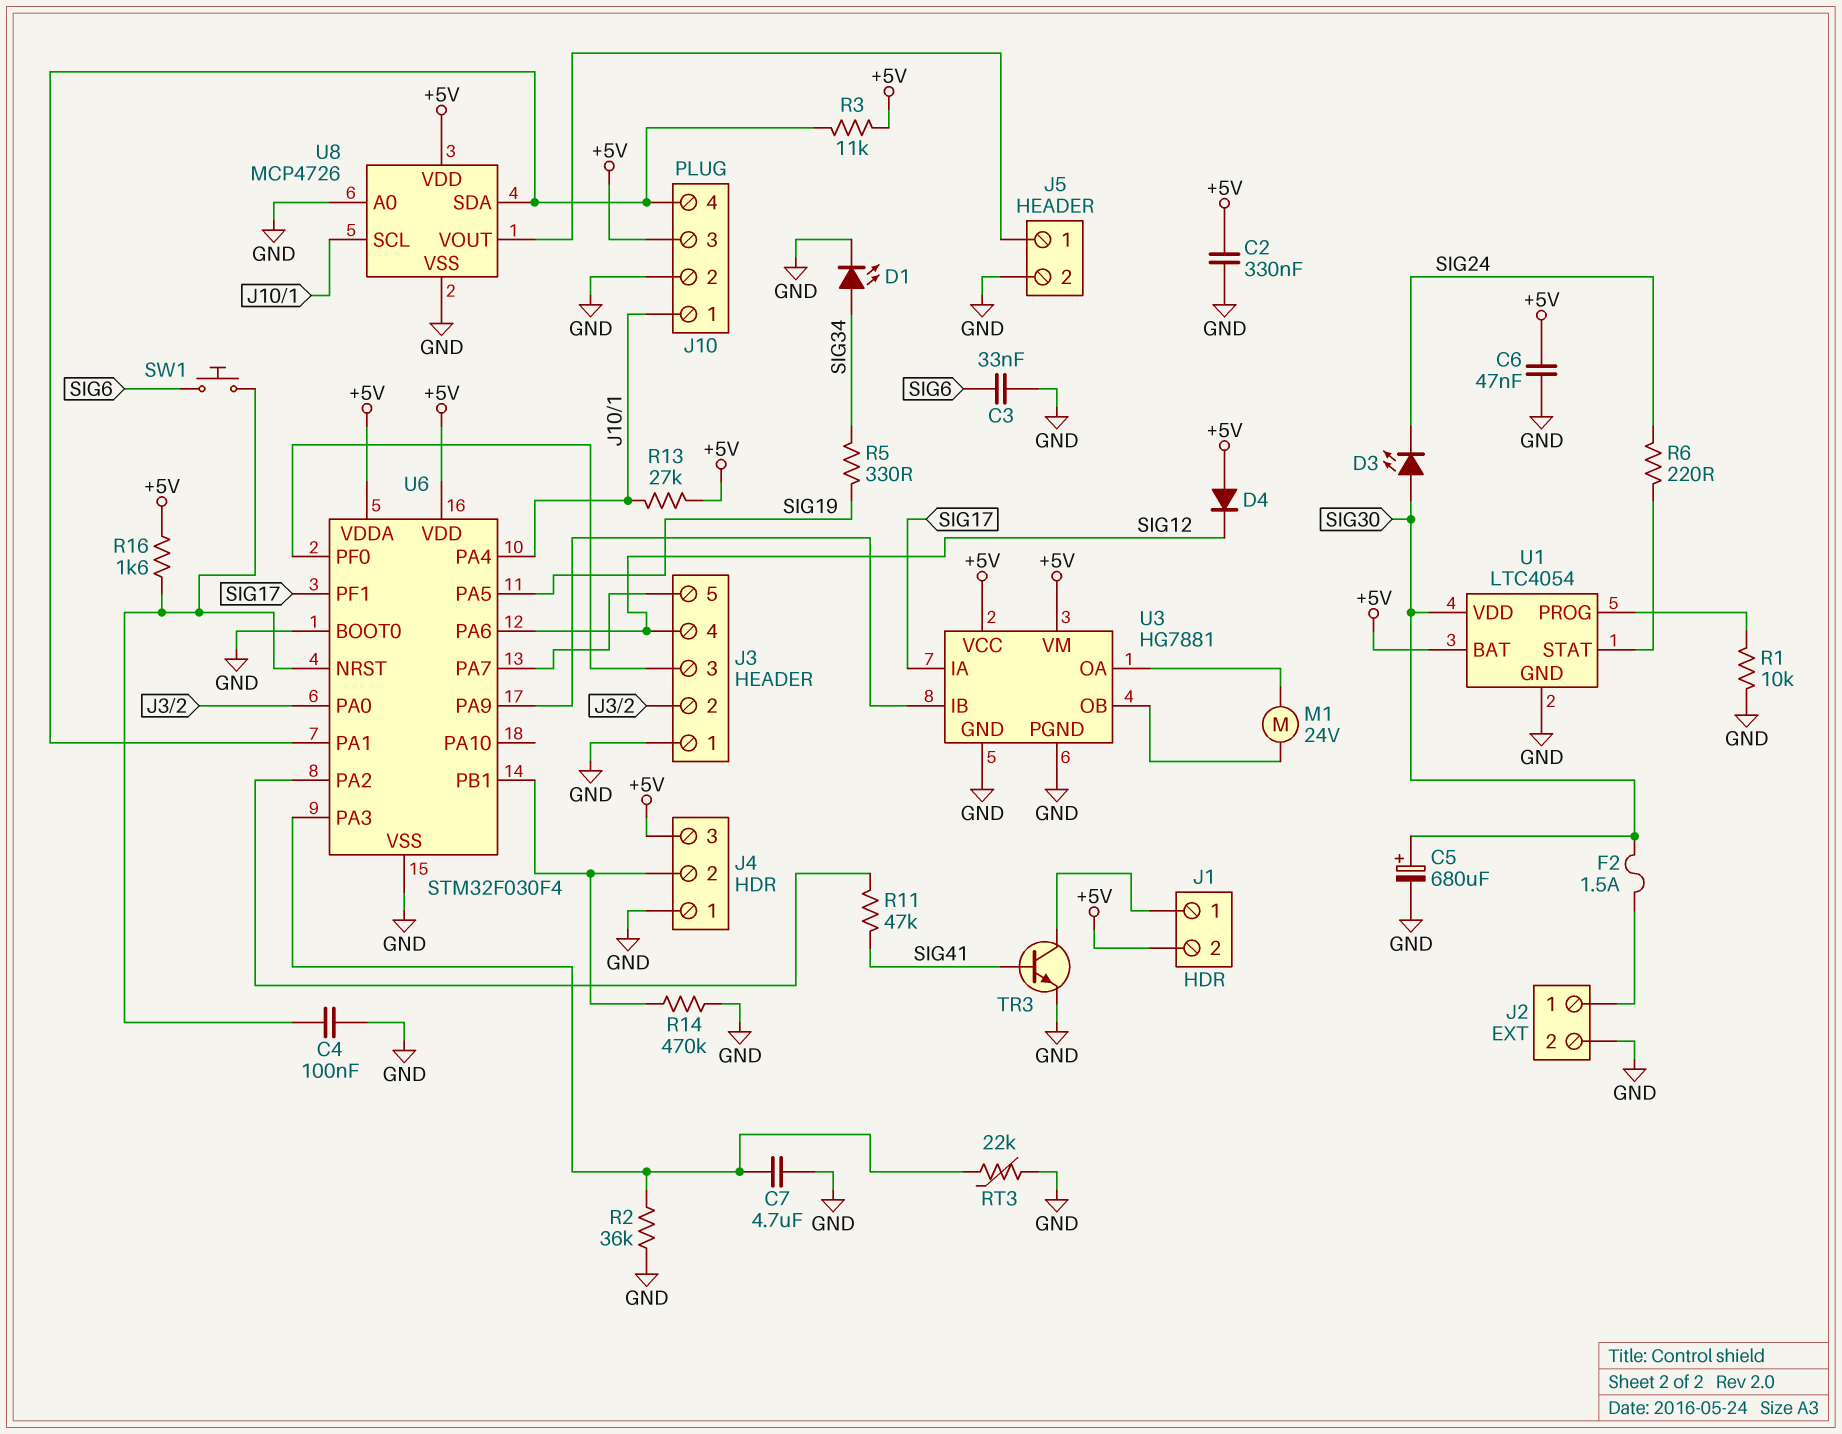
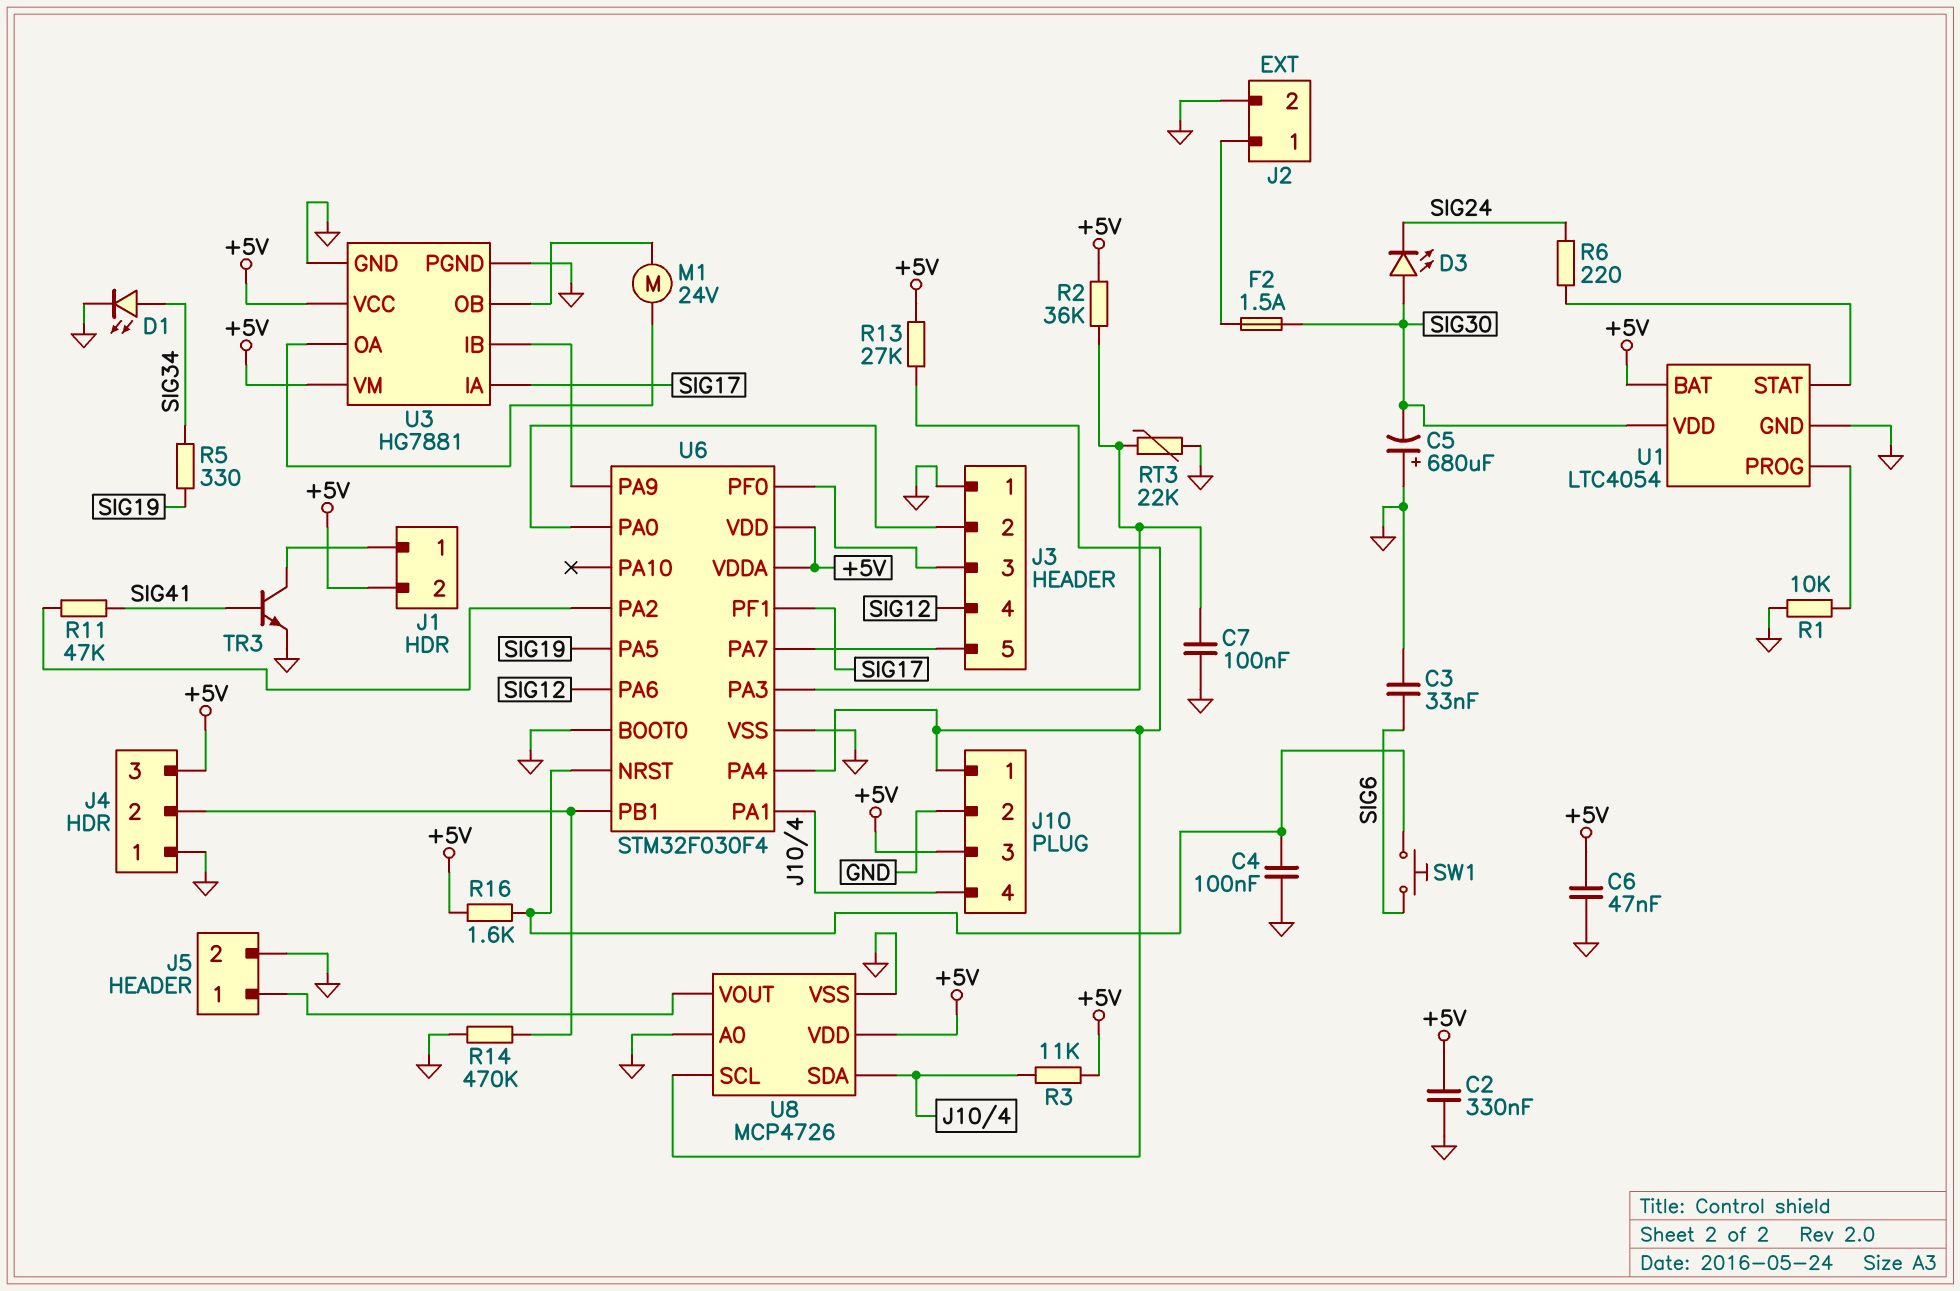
C5: 680uF (plus SIG30, minus GND) -> 680uF (plus GND, minus SIG30)
C7: 4.7uF (GND, U6/PA3) -> 100nF (GND, U6/PA3)
D4: diode (A +5V, K SIG12) -> none
R2: 36k (GND, U6/PA3) -> 36k (+5V, U6/PA3)

